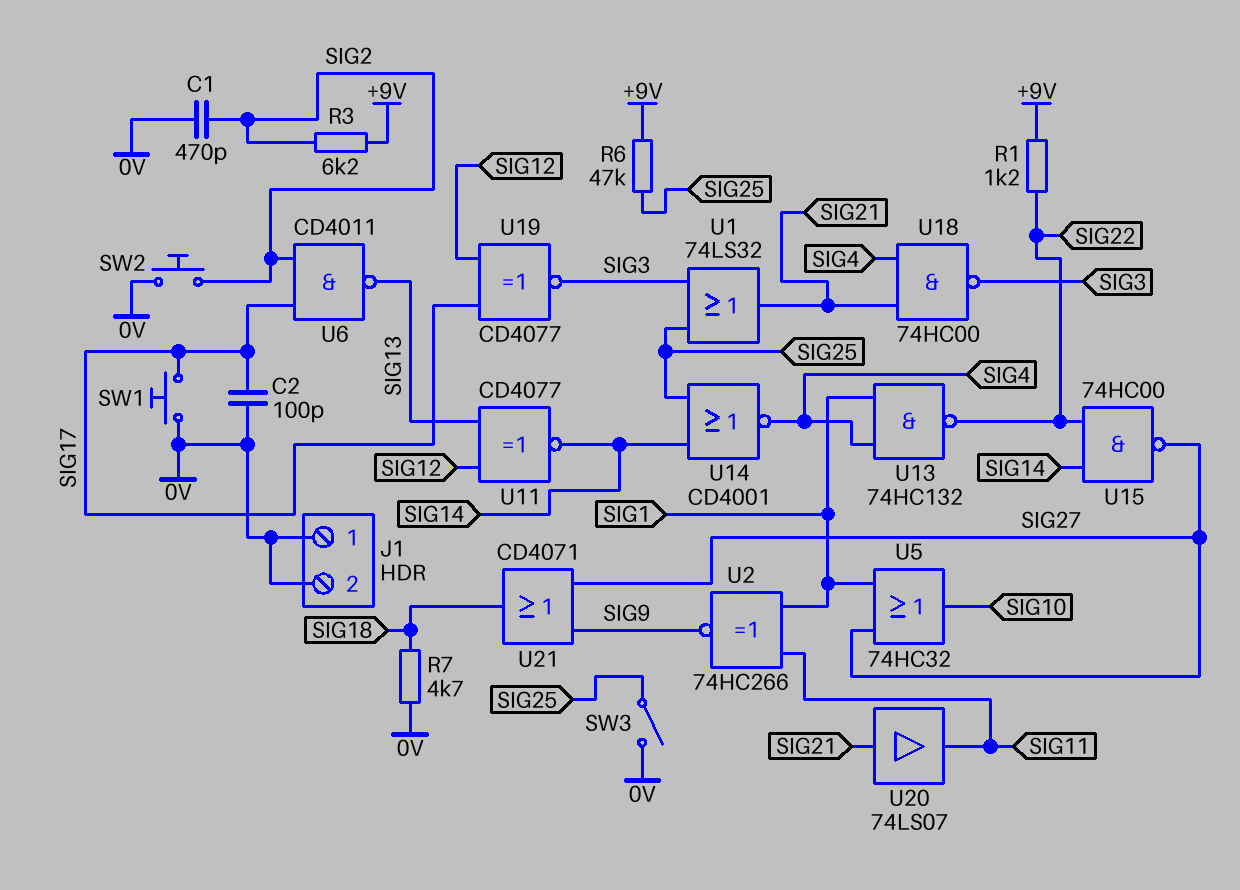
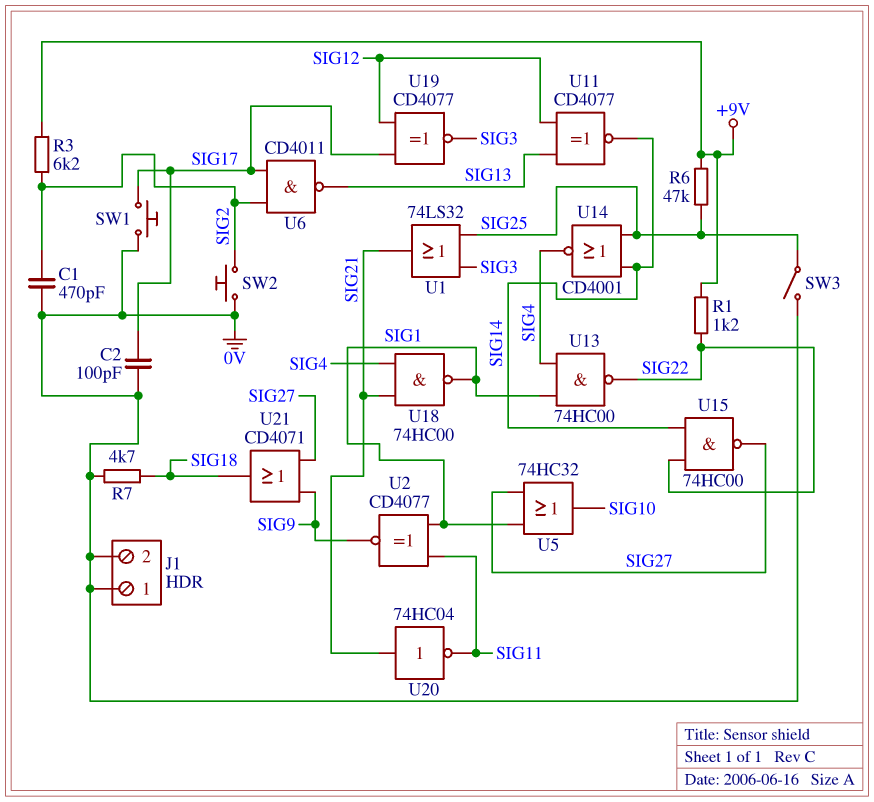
U2: XNOR 74HC266 (in SIG1, in SIG11, out SIG9) -> XNOR CD4077 (in SIG1, in SIG11, out SIG9)
U13: NAND 74HC132 (in SIG1, in SIG4, out SIG22) -> NAND 74HC00 (in SIG1, in SIG4, out SIG22)
U18: NAND 74HC00 (in SIG4, in SIG21, out SIG3) -> NAND 74HC00 (in SIG4, in SIG21, out SIG1)
U20: buffer 74LS07 (in SIG21, out SIG11) -> NOT 74HC04 (in SIG21, out SIG11)

